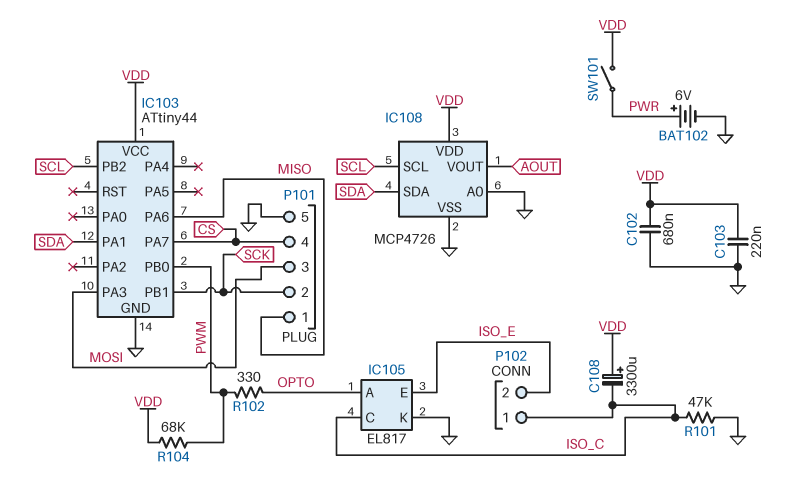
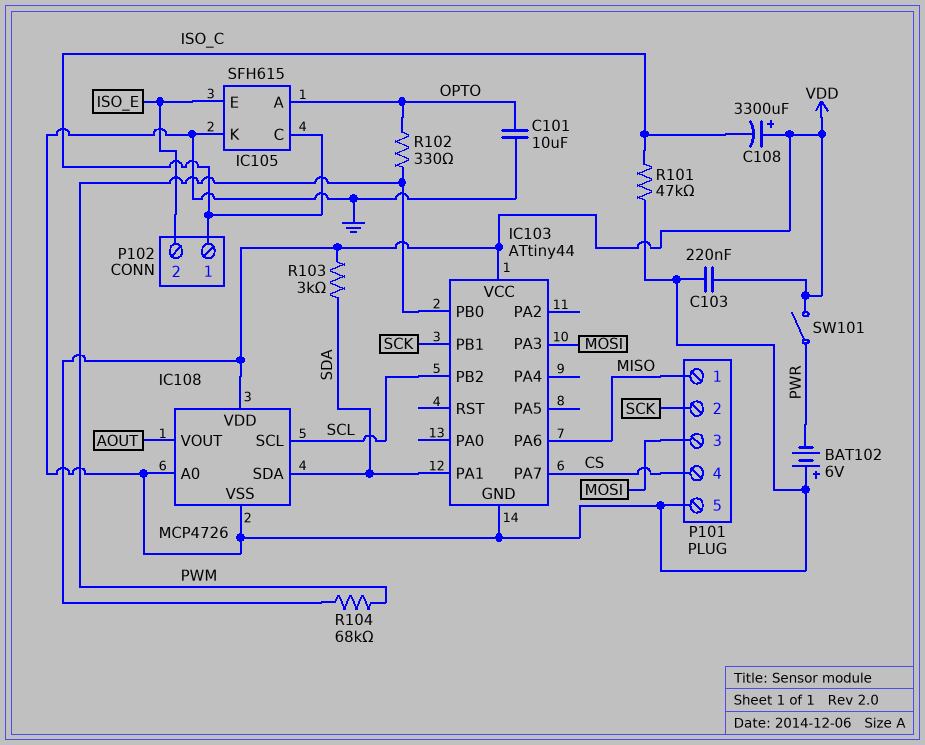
BAT102: 6V (plus PWR, minus GND) -> 6V (plus GND, minus PWR)
C101: none -> 10uF (GND, OPTO)
C102: 680nF (GND, VDD) -> none
IC105: EL817 -> SFH615
R103: none -> 3k (SDA, VDD)

